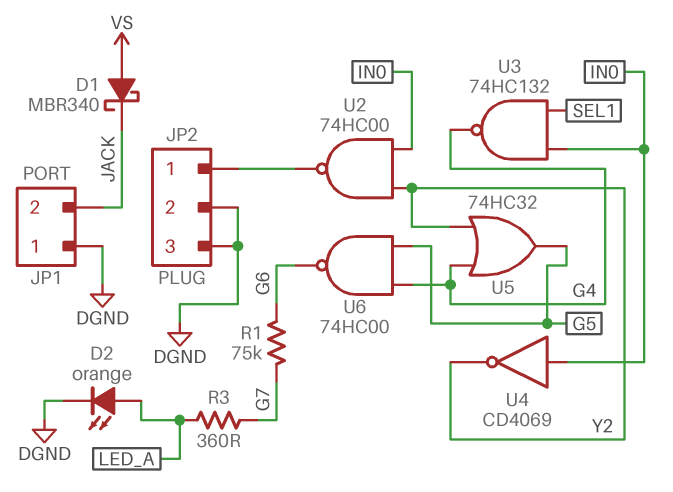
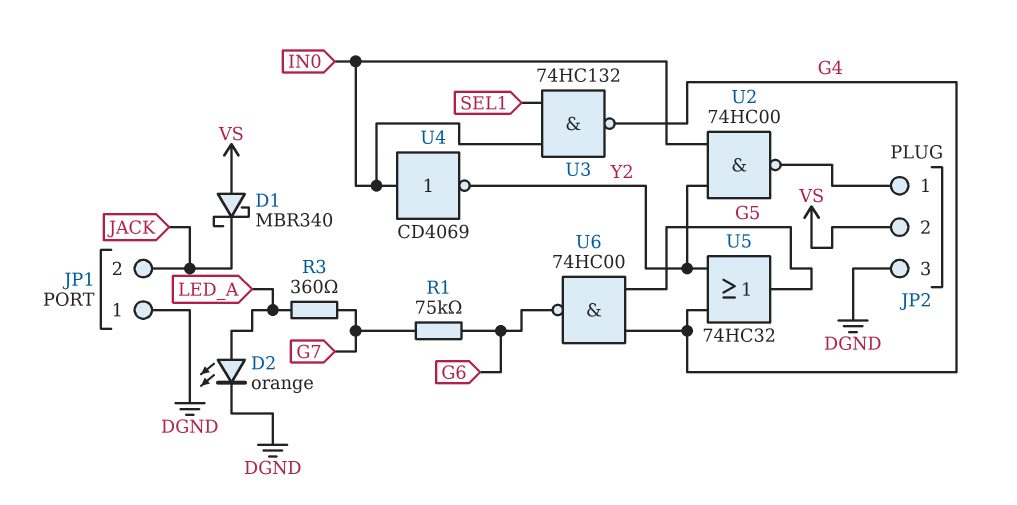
JP2 pin 2: DGND -> VS

